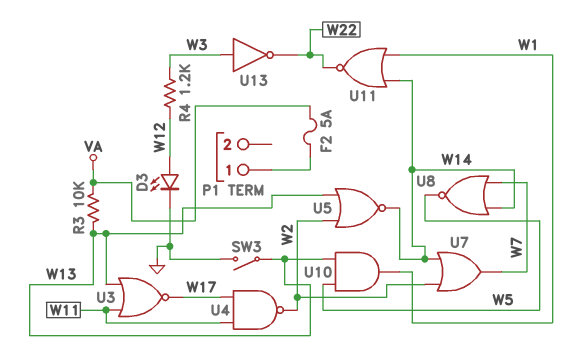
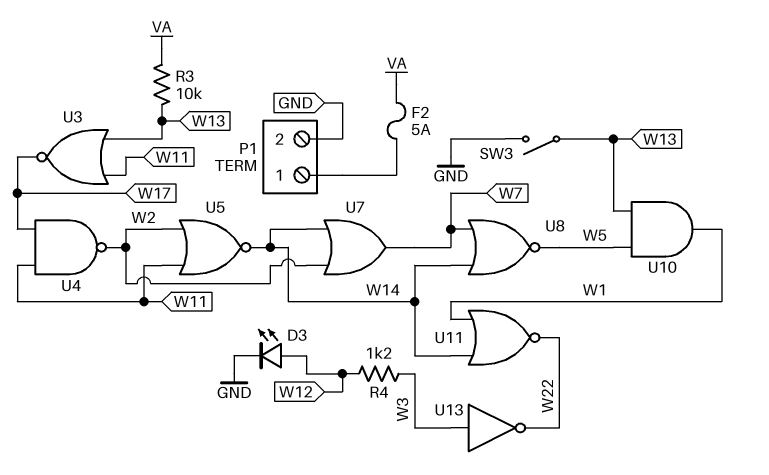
P1 pin 2: none -> GND
U5: NOR (in W2, in W13, out W14) -> NOR (in W2, in W11, out W14)

